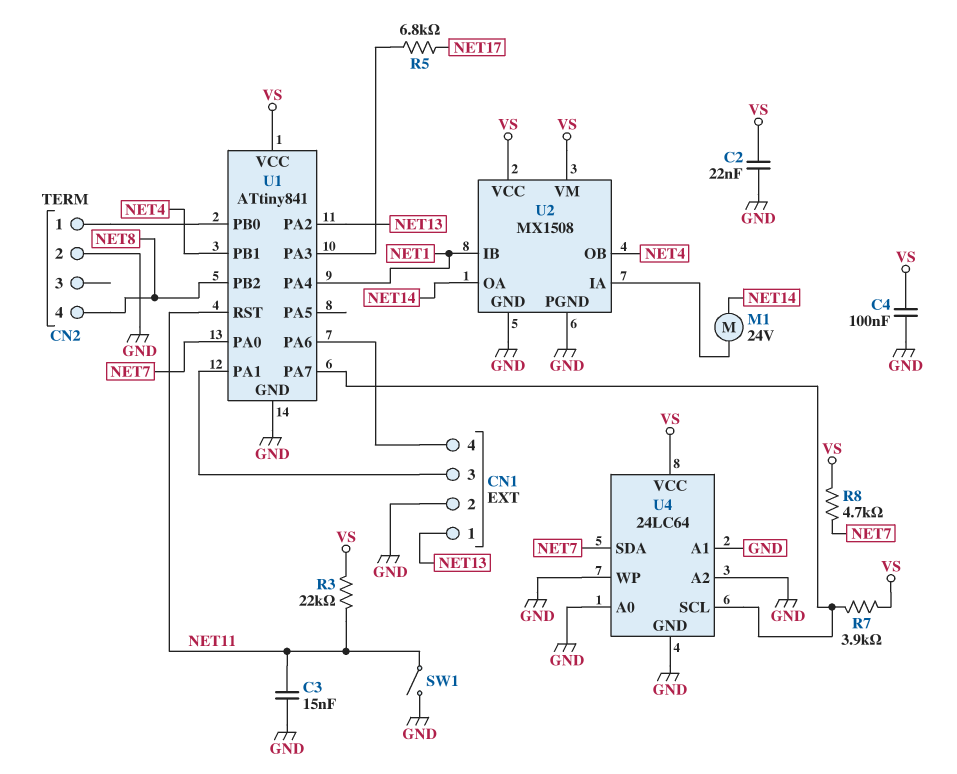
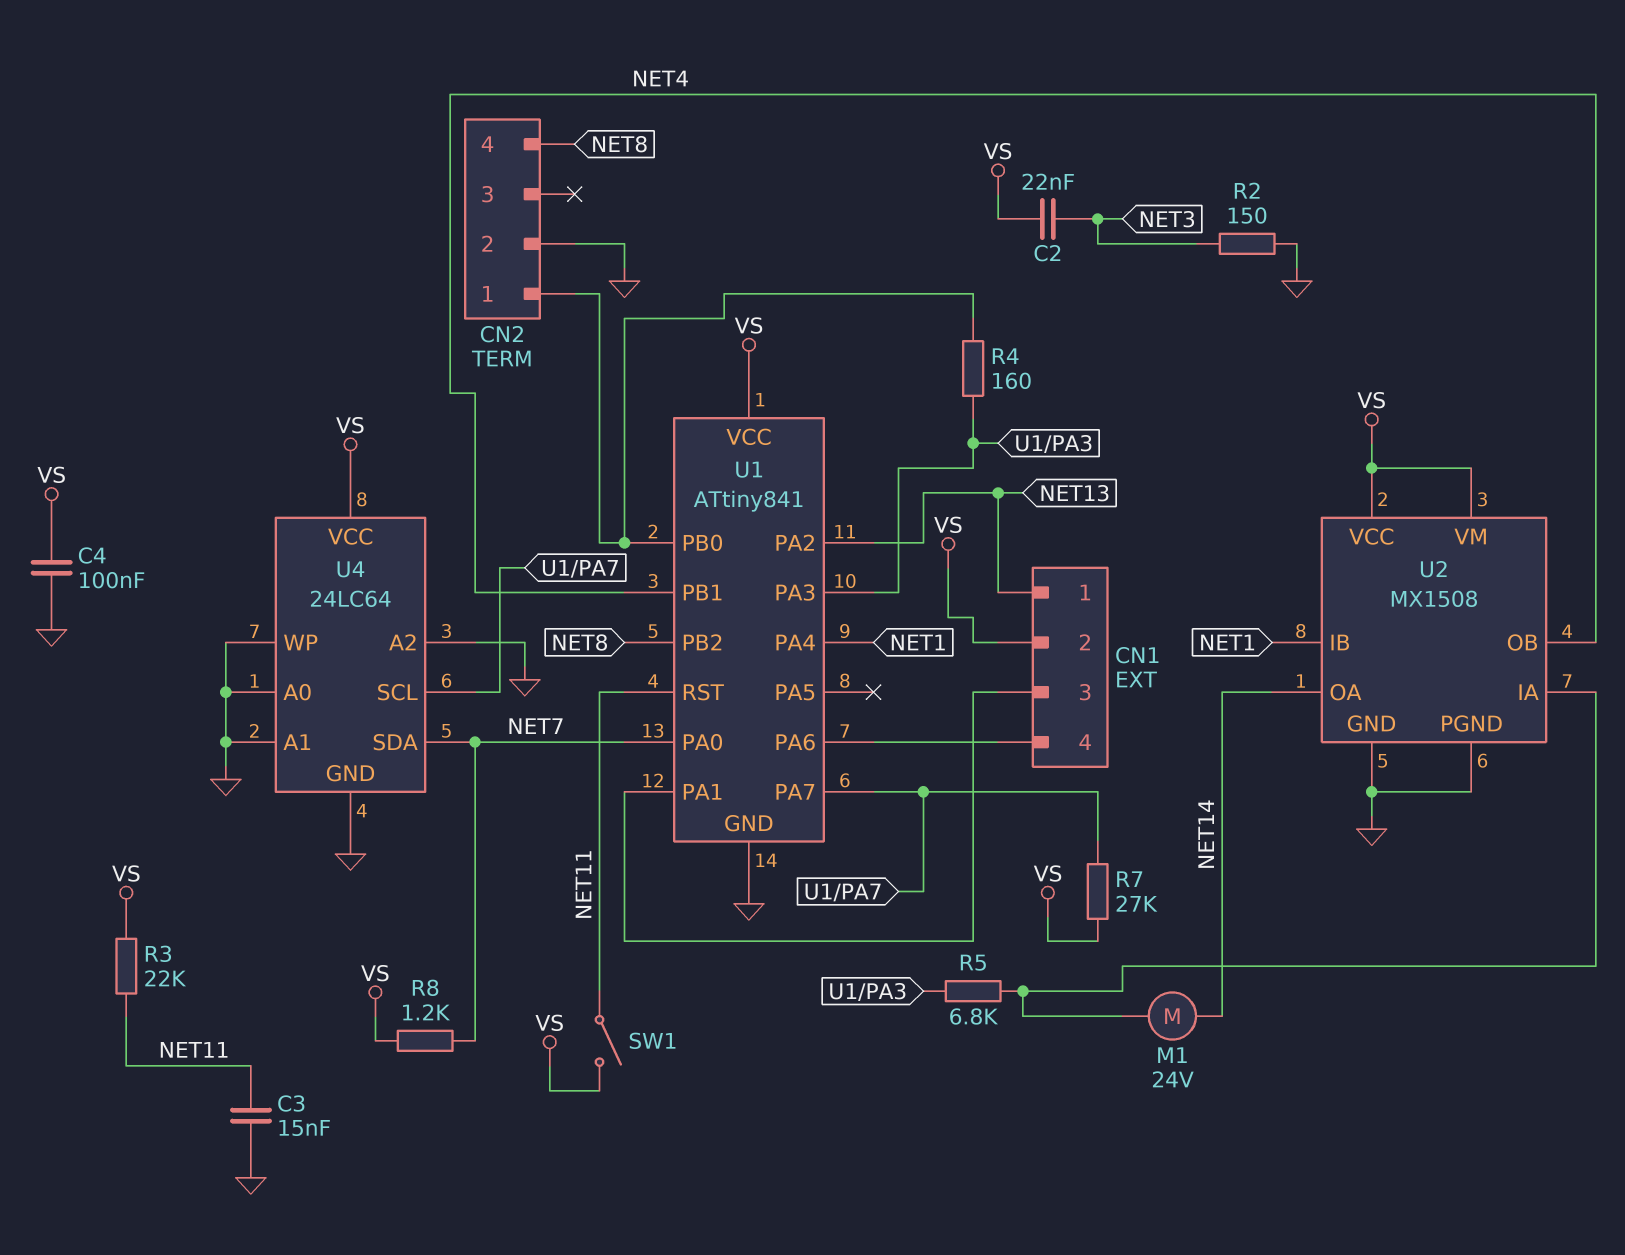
C2: 22nF (GND, VS) -> 22nF (NET3, VS)
CN1 pin 2: GND -> VS
R2: none -> 150 (GND, NET3)
R4: none -> 160 (CN2/1, U1/PA3)
R5: 6.8k (NET17, U1/PA3) -> 6.8k (U1/PA3, U2/IA)
R7: 3.9k (U1/PA7, VS) -> 27k (U1/PA7, VS)
R8: 4.7k (NET7, VS) -> 1.2k (NET7, VS)
SW1: switch (GND, NET11) -> switch (NET11, VS)

